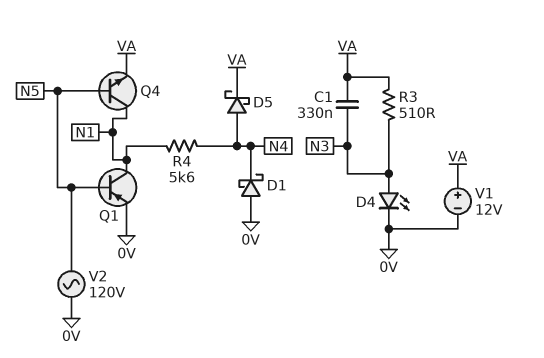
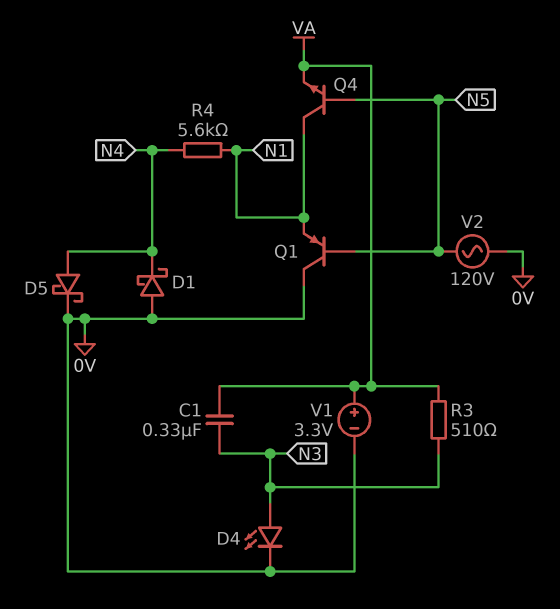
D5: schottky (A N4, K VA) -> schottky (A N4, K 0V)
Q1: PNP (B N5, C N1, E 0V) -> PNP (B N5, C 0V, E N1)
V1: 12V (plus VA, minus 0V) -> 3.3V (plus VA, minus 0V)

